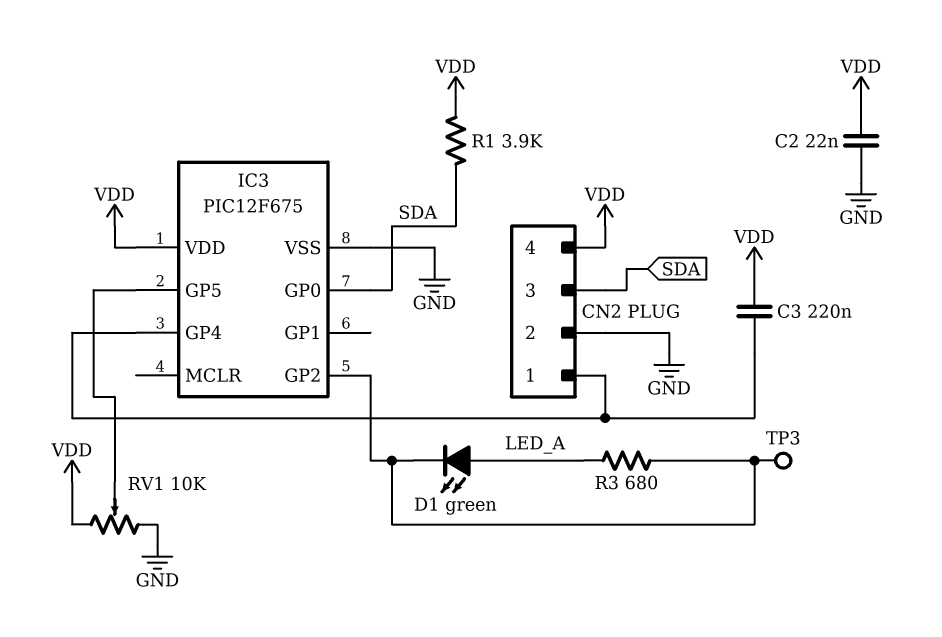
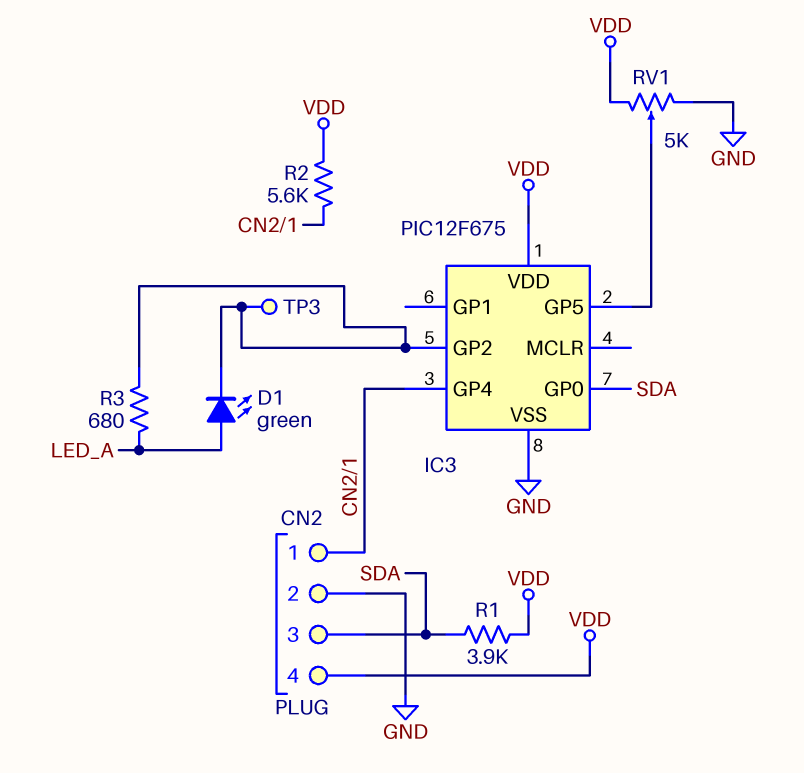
C2: 22nF (GND, VDD) -> none
C3: 220nF (CN2/1, VDD) -> none
R2: none -> 5.6k (CN2/1, VDD)
RV1: 10k (GND, VDD, wiper IC3/GP5) -> 5k (GND, VDD, wiper IC3/GP5)

